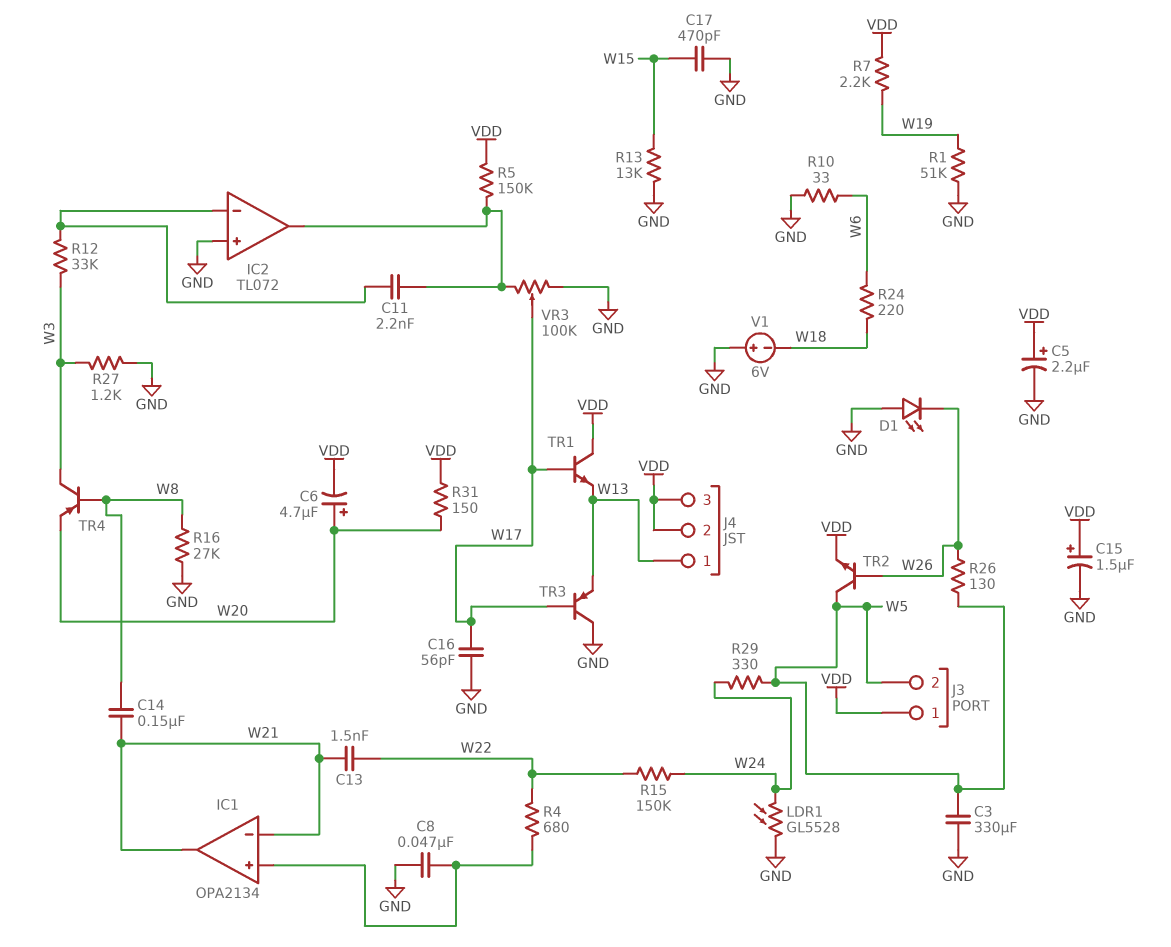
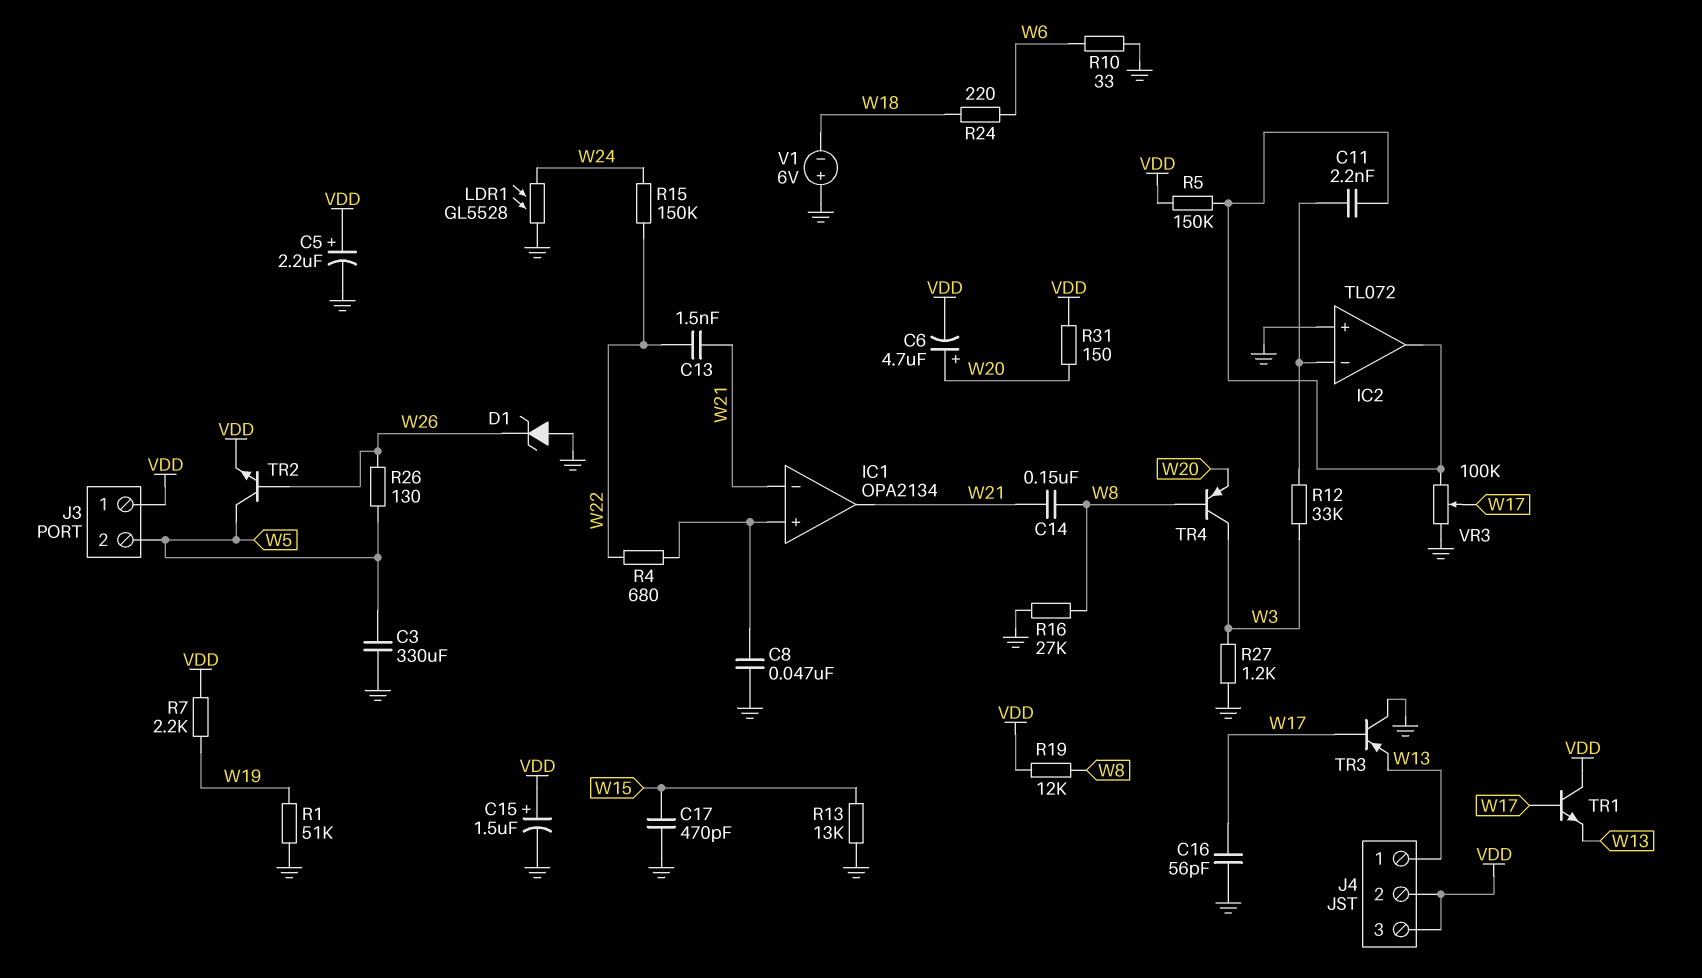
D1: LED (A GND, K W26) -> zener (A GND, K W26)
R19: none -> 12k (VDD, W8)
R29: 330 (W5, W24) -> none

